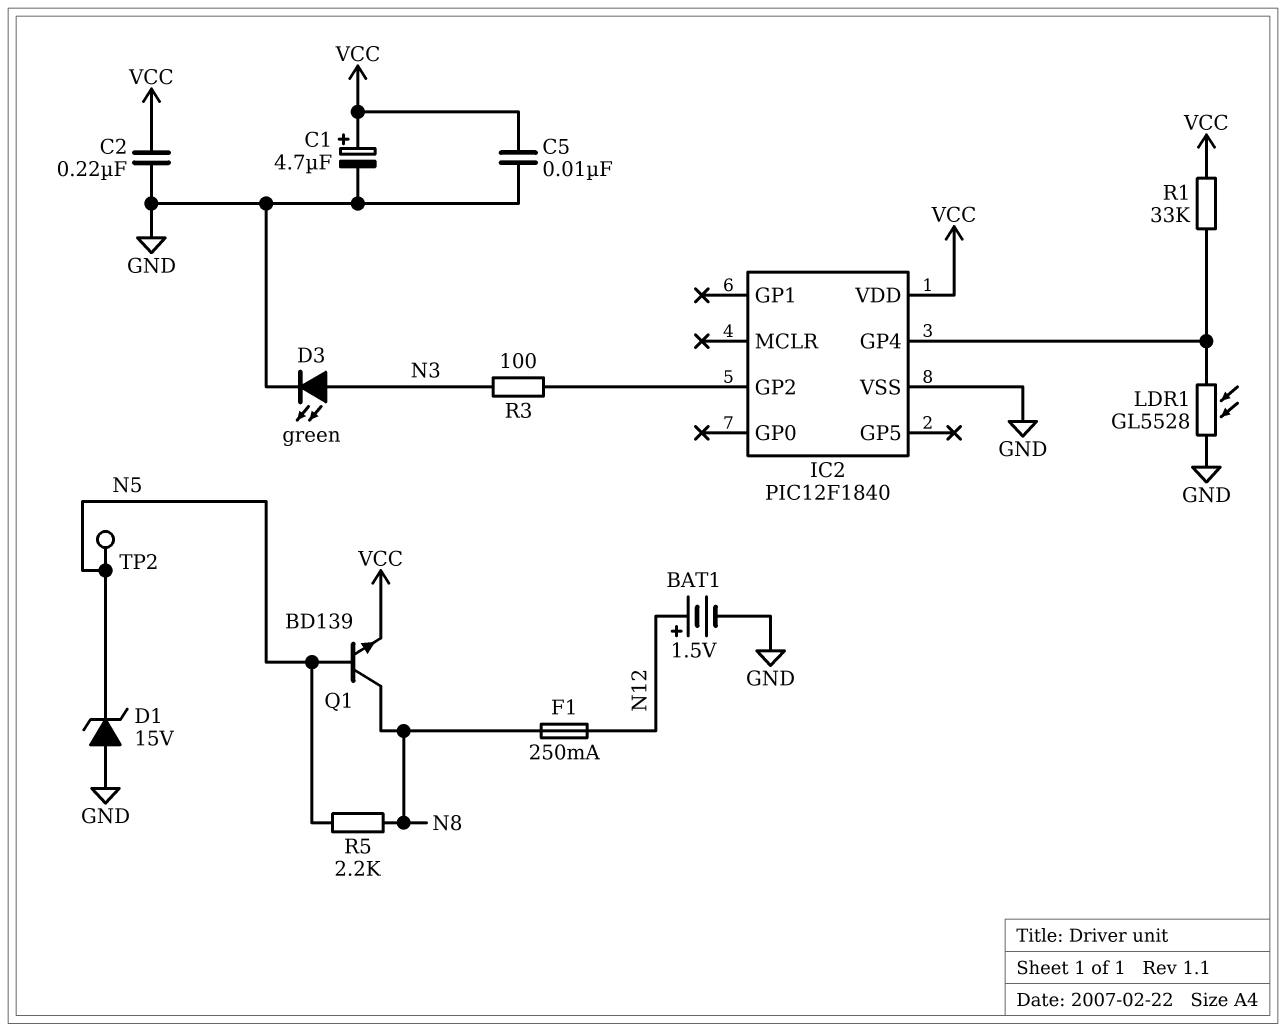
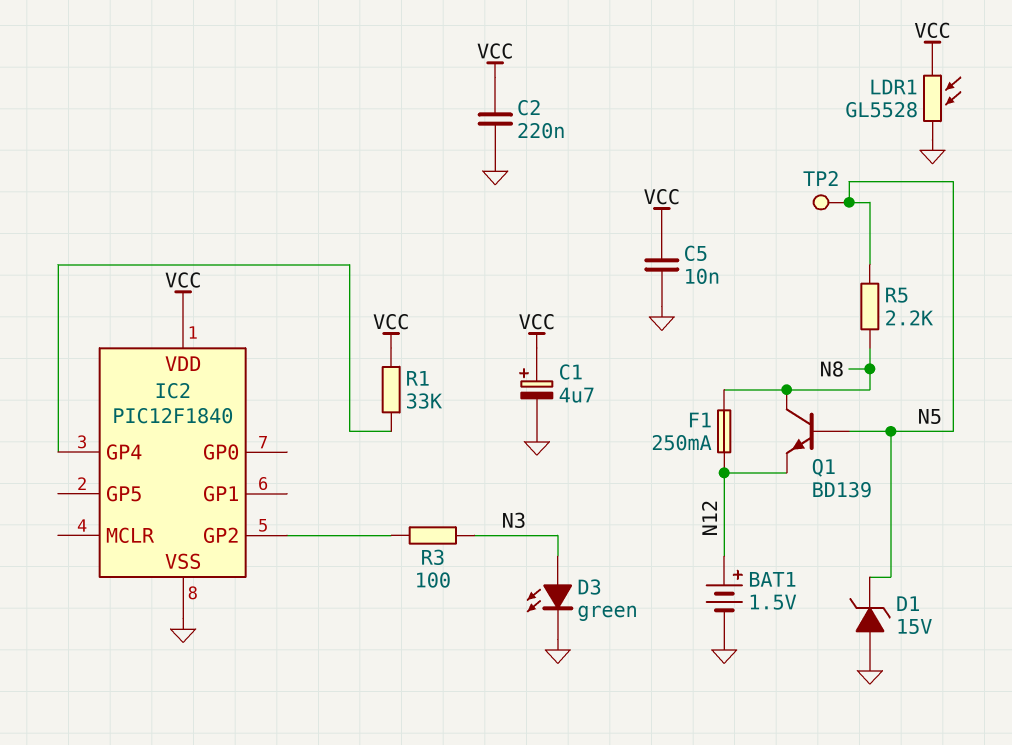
LDR1: GL5528 (GND, IC2/GP4) -> GL5528 (GND, VCC)
Q1: NPN BD139 (B N5, C N8, E VCC) -> NPN BD139 (B N5, C N8, E N12)

